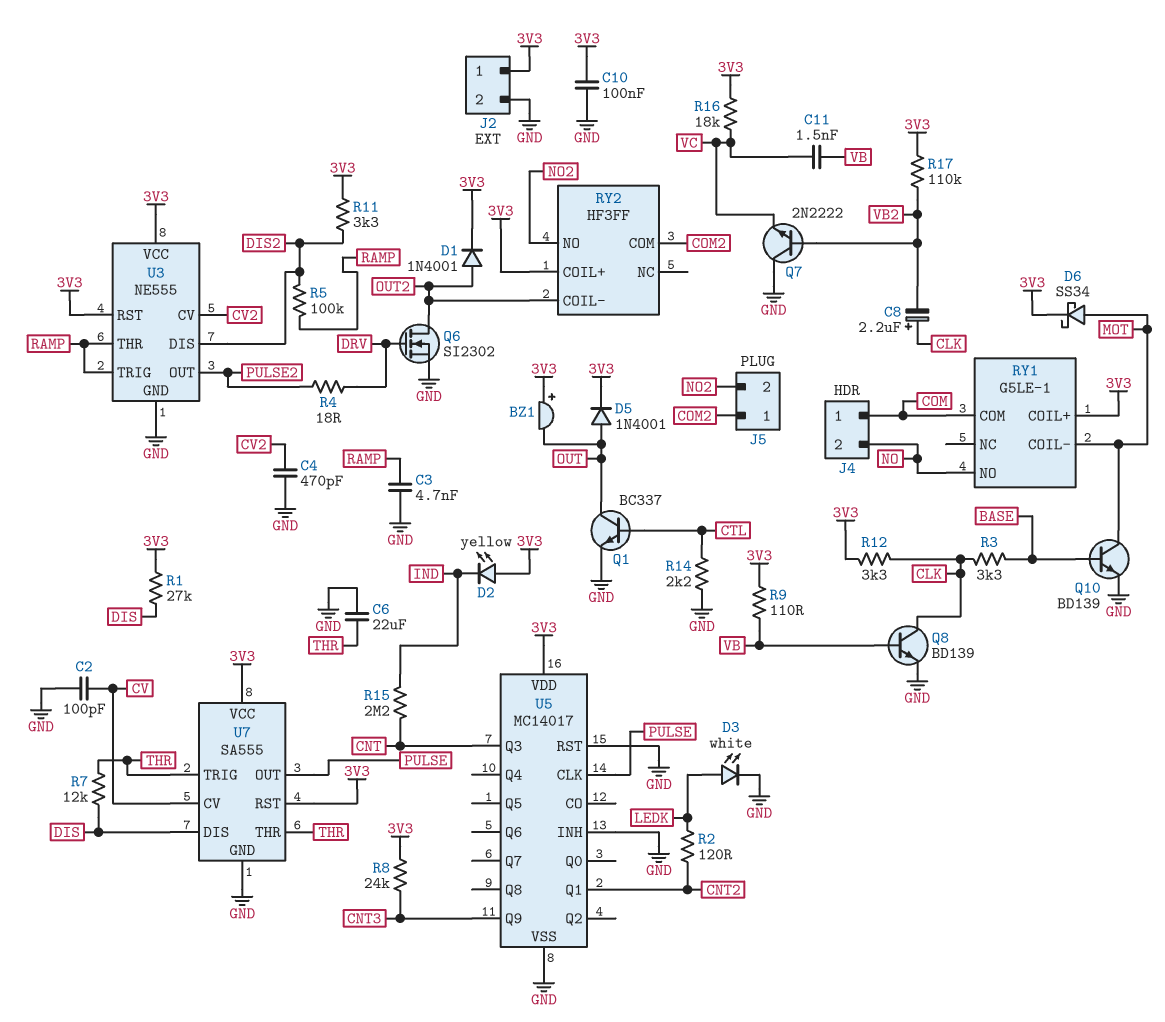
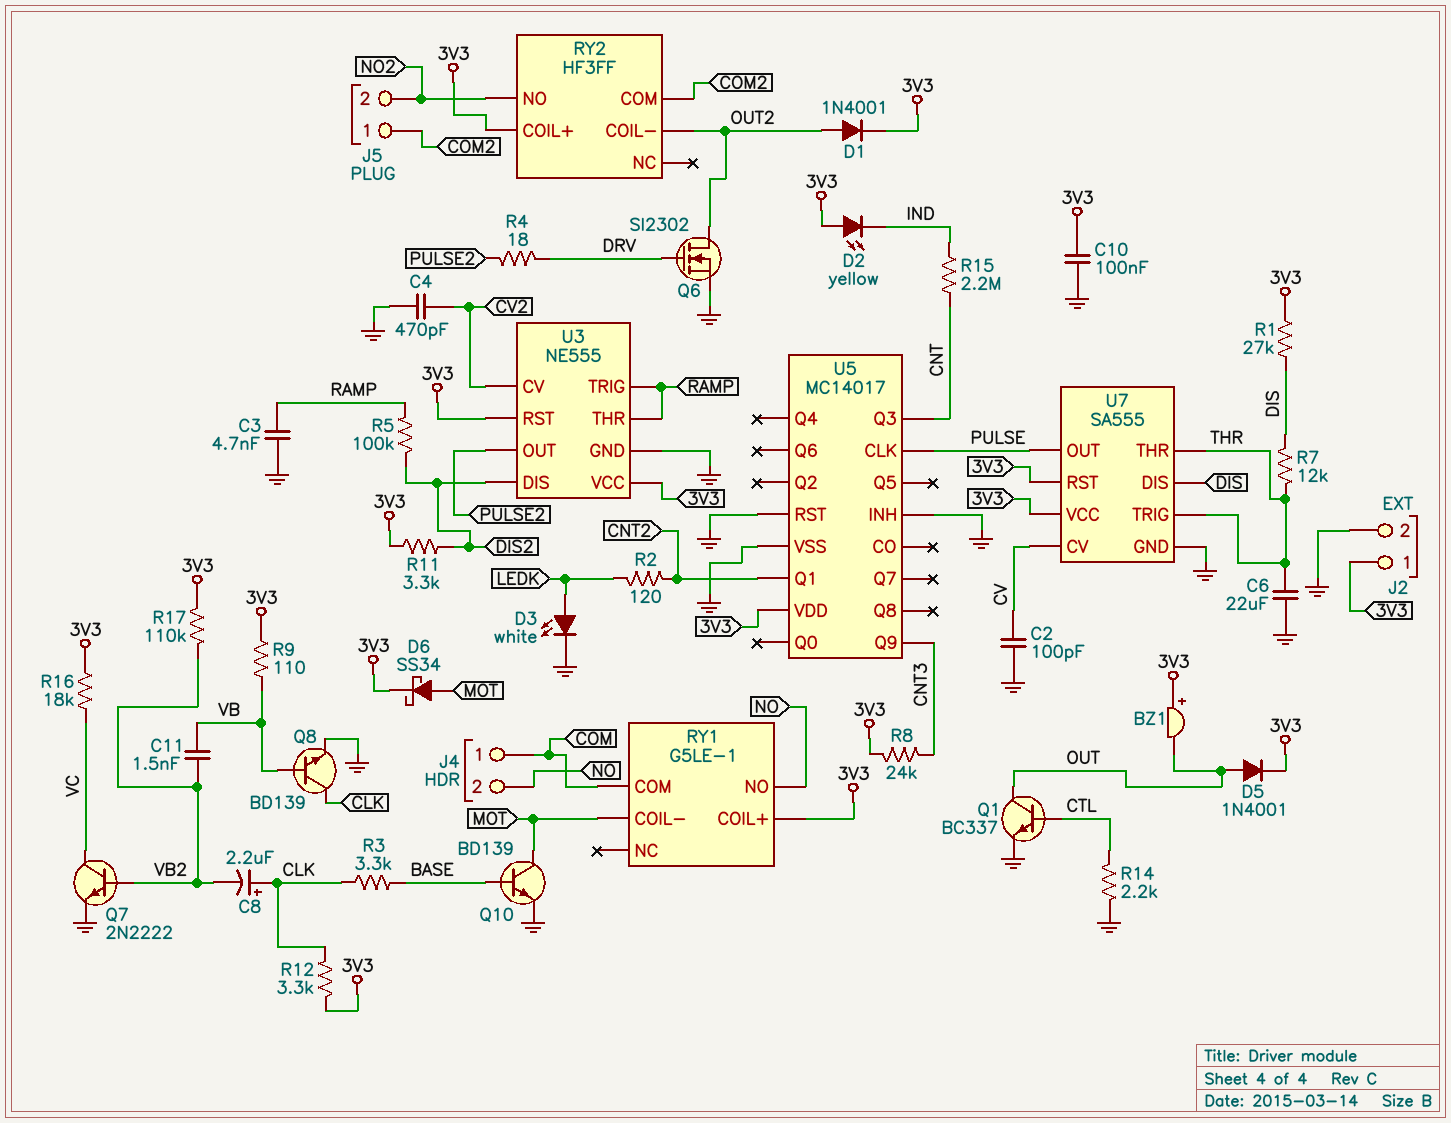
C11: 1.5nF (VB, VC) -> 1.5nF (VB, VB2)
Q7: NPN 2N2222 (B VB2, C GND, E VC) -> NPN 2N2222 (B VB2, C VC, E GND)

